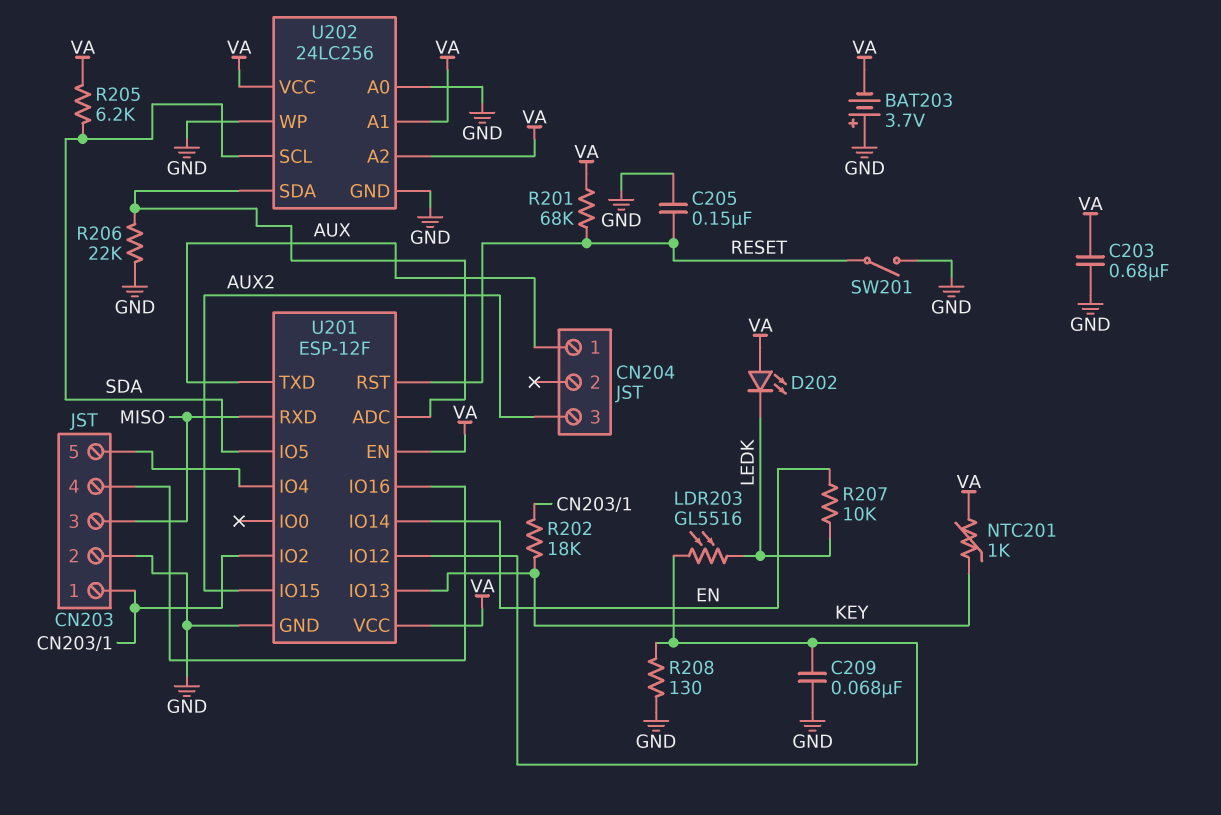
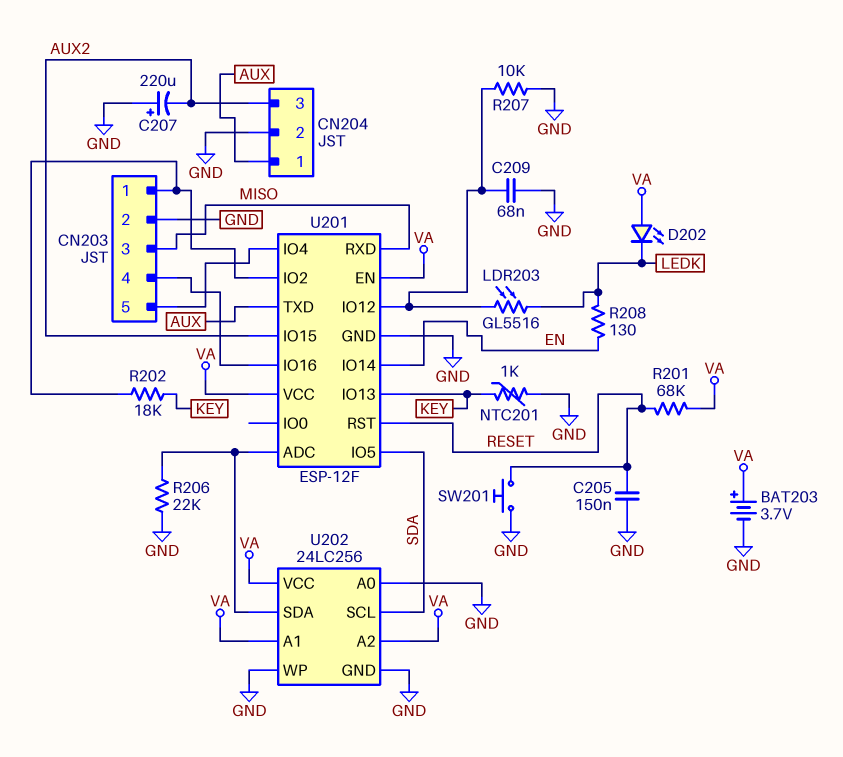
BAT203: 3.7V (plus GND, minus VA) -> 3.7V (plus VA, minus GND)
C203: 680nF (GND, VA) -> none
C207: none -> 220uF (plus GND, minus AUX2)
CN204 pin 2: none -> GND
NTC201: 1k (KEY, VA) -> 1k (GND, KEY)
R205: 6.2k (SDA, VA) -> none
R207: 10k (EN, LEDK) -> 10k (GND, U201/IO12)
R208: 130 (GND, U201/IO12) -> 130 (EN, LEDK)
SW201: switch (GND, RESET) -> button (GND, RESET)

